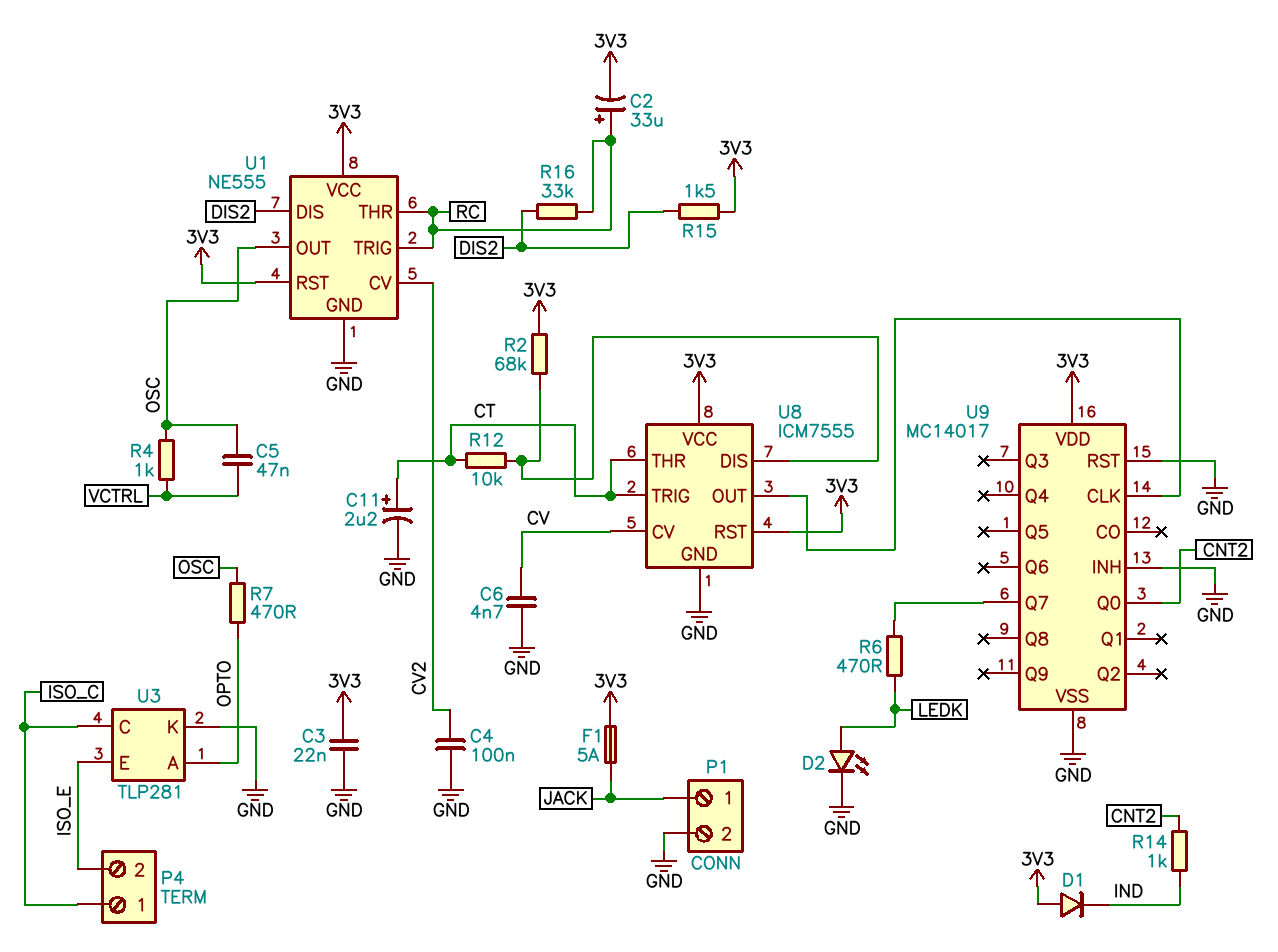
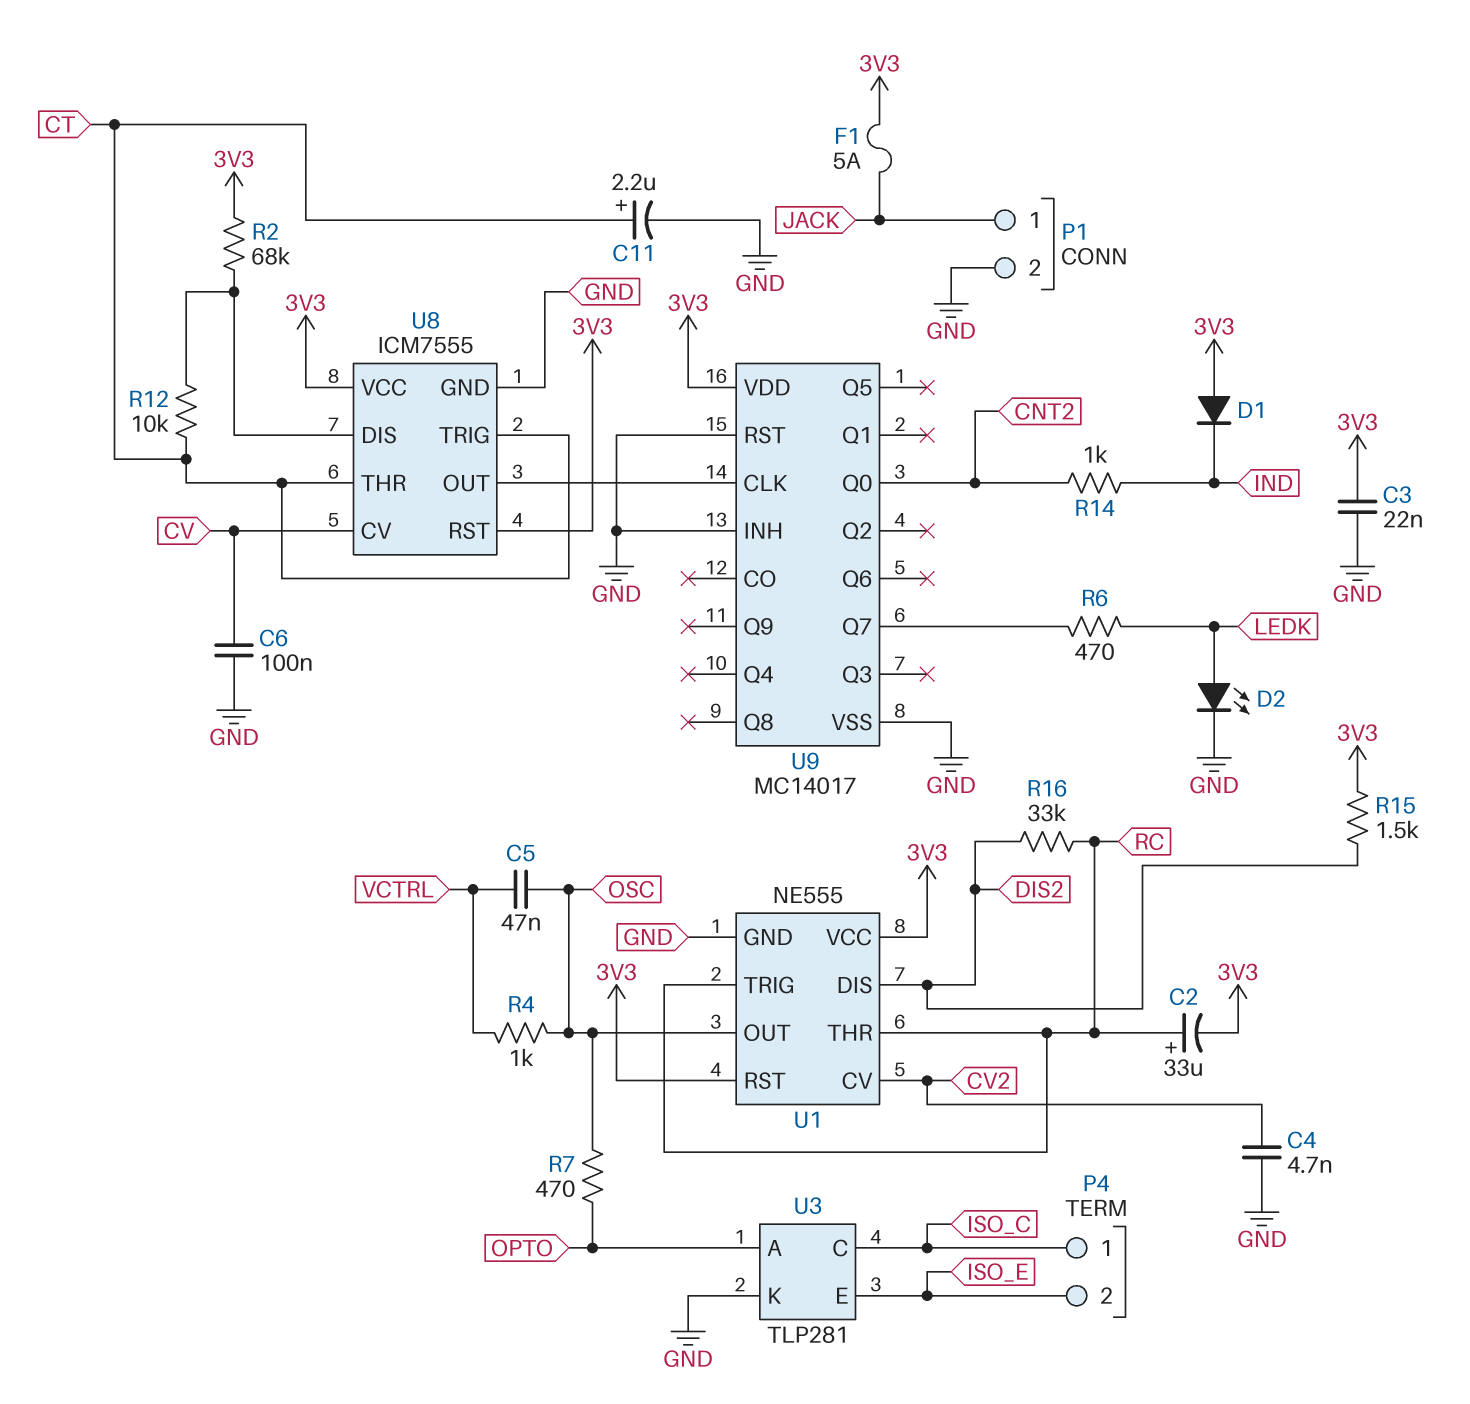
C4: 100nF (CV2, GND) -> 4.7nF (CV2, GND)
C6: 4.7nF (CV, GND) -> 100nF (CV, GND)

